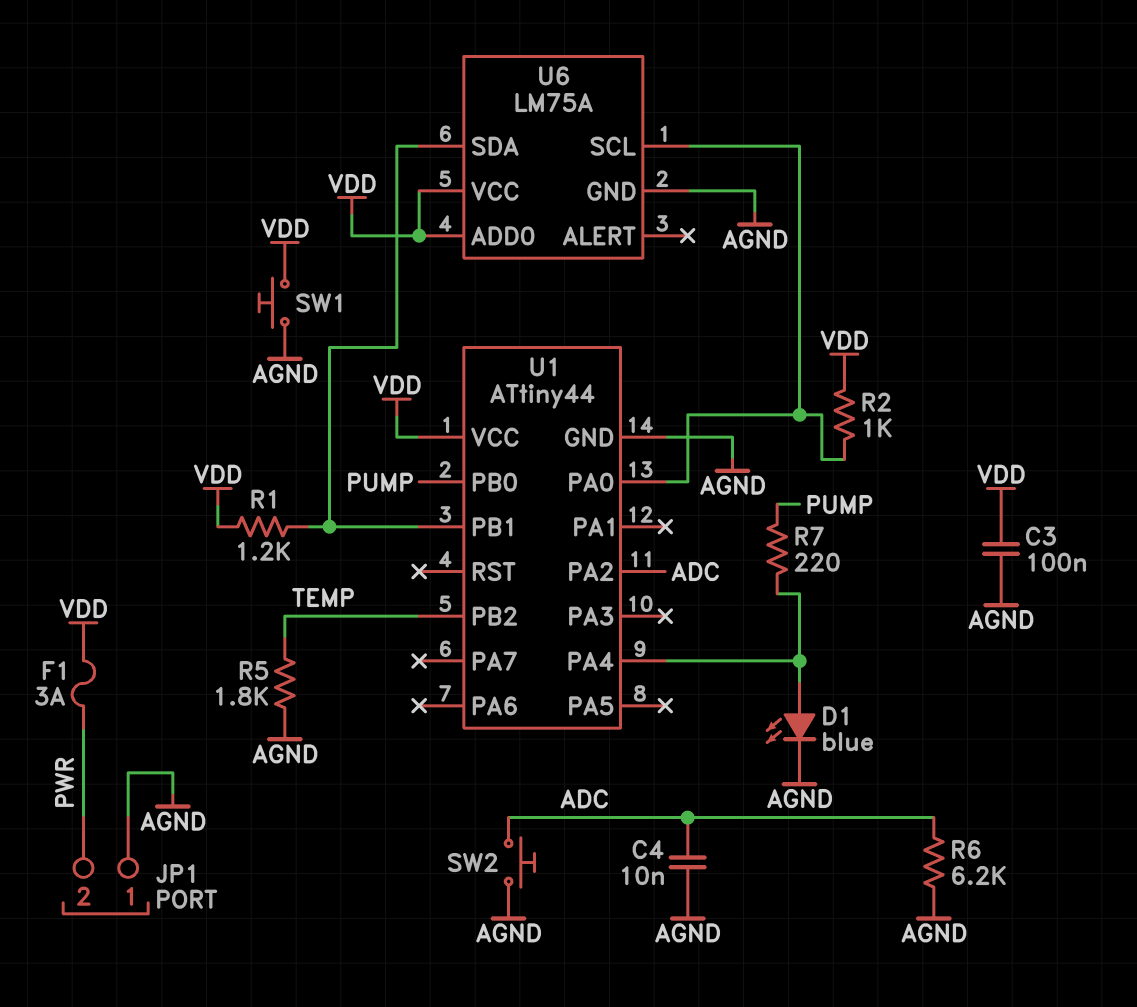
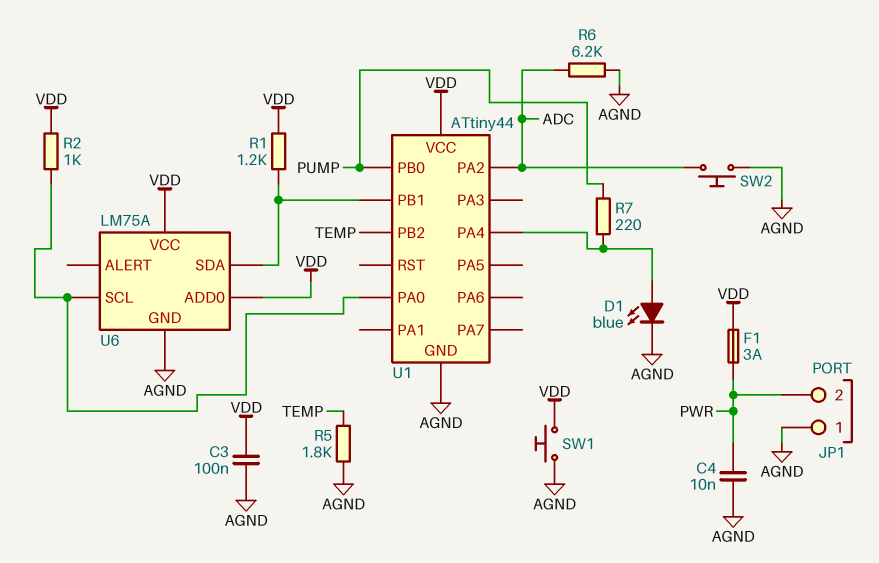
C4: 10nF (ADC, AGND) -> 10nF (AGND, PWR)

